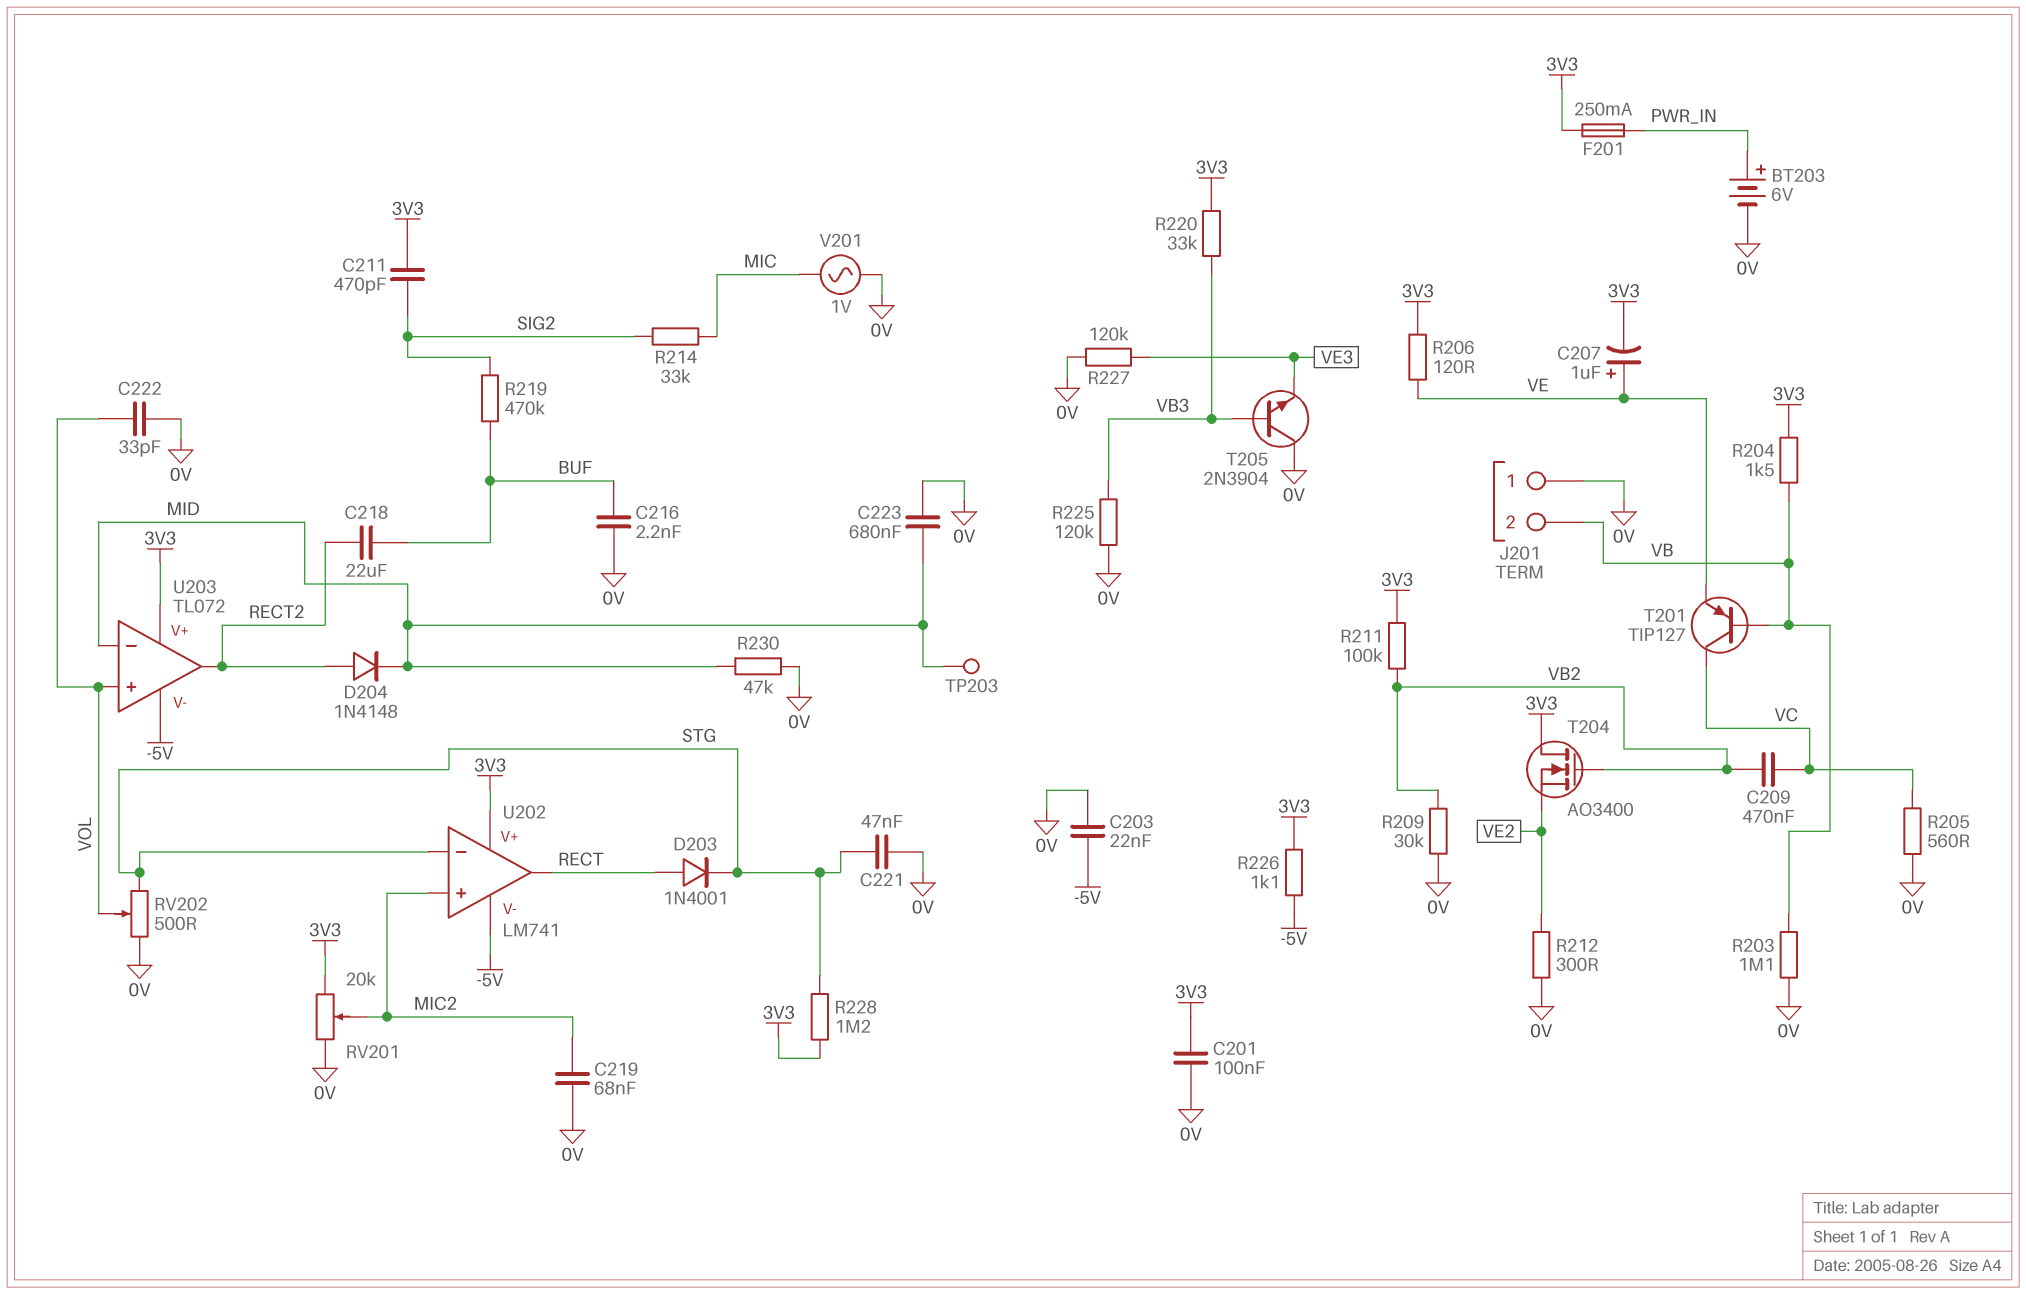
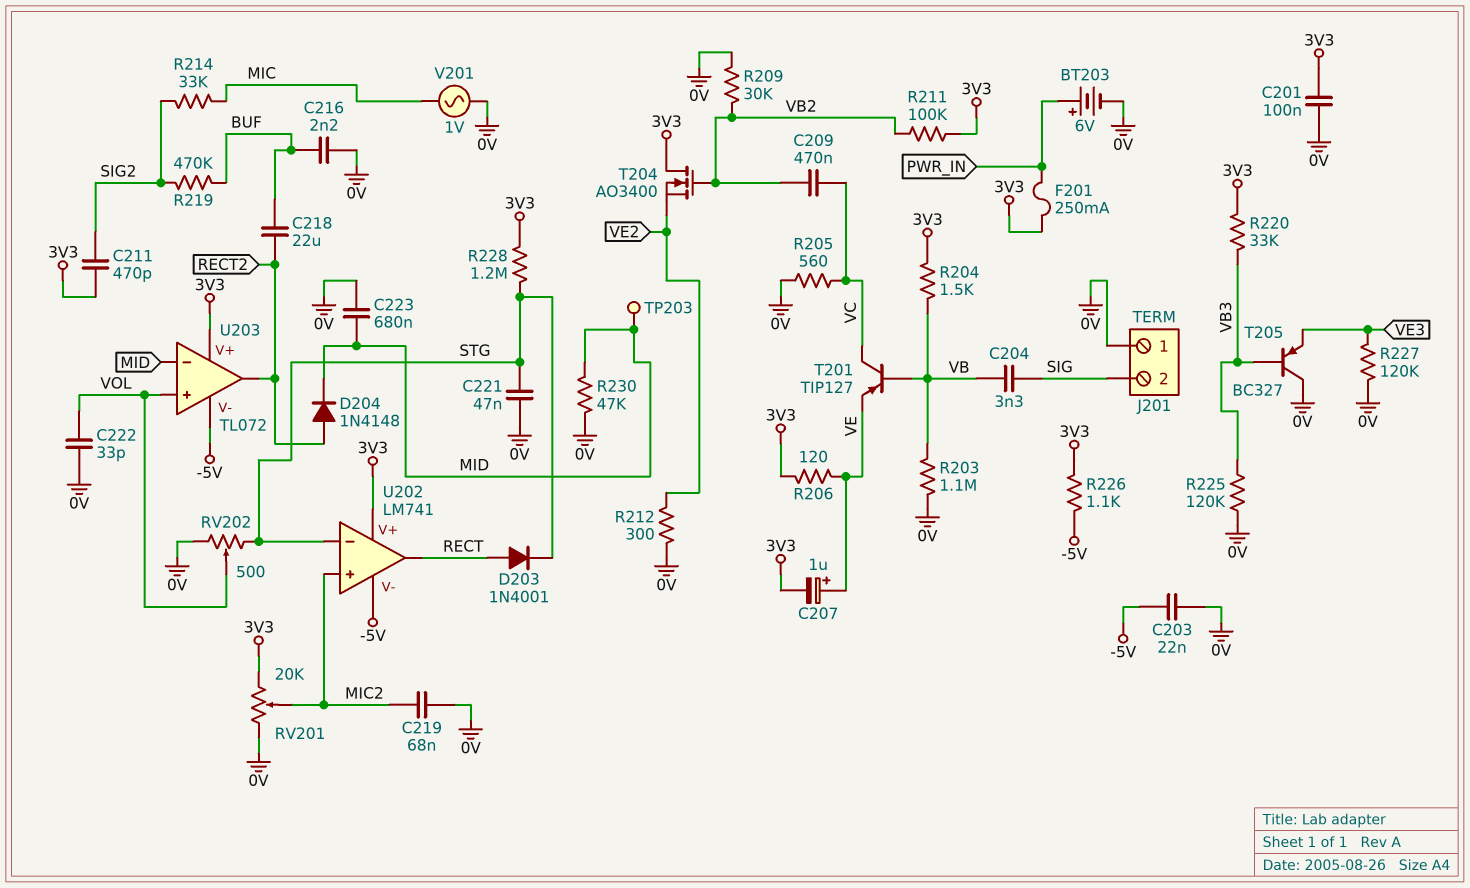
C204: none -> 3.3nF (SIG, VB)
J201 pin 2: VB -> SIG
T205: NPN 2N3904 (B VB3, C 0V, E VE3) -> PNP BC327 (B VB3, C 0V, E VE3)

